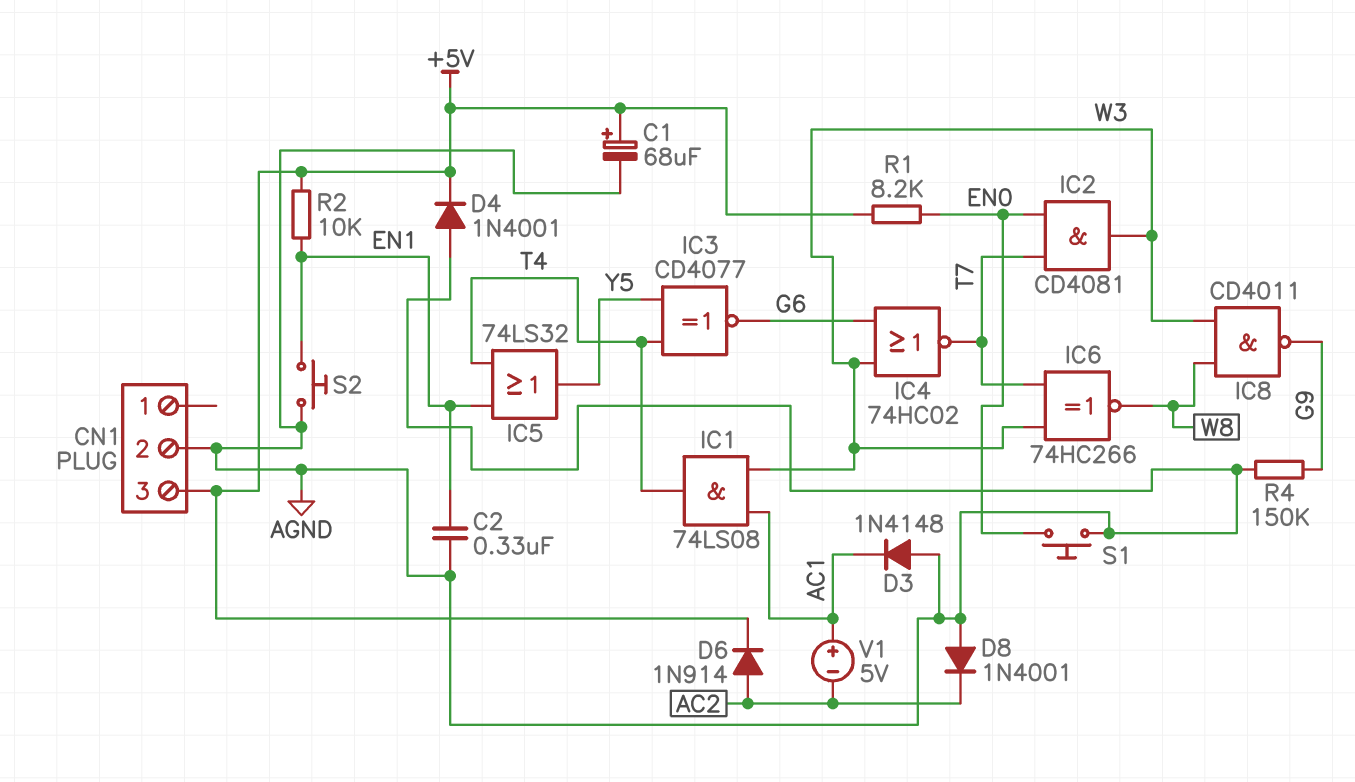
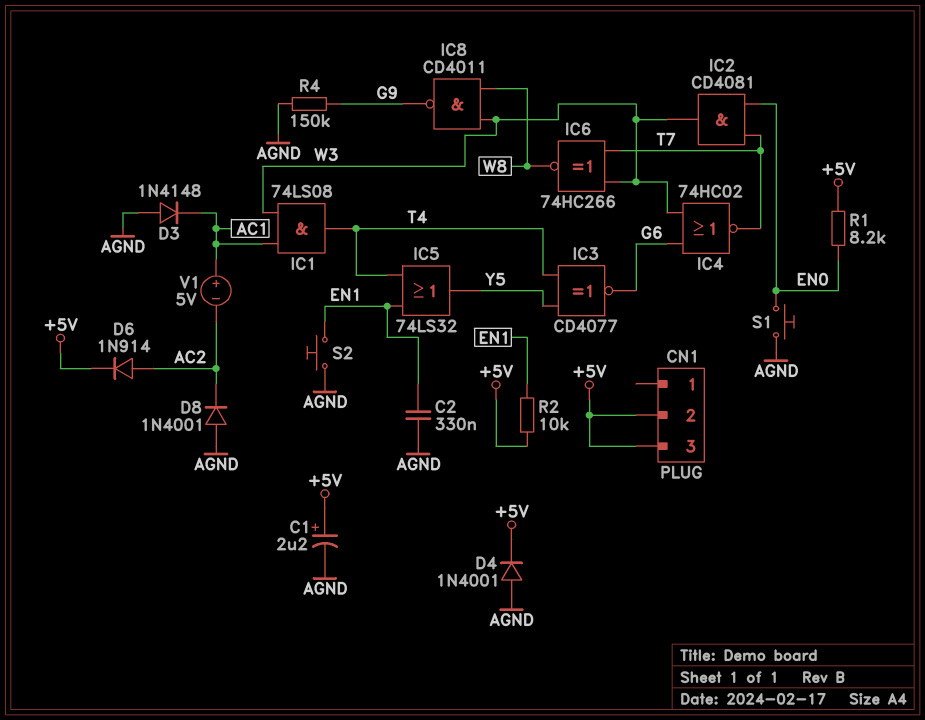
C1: 68uF (plus +5V, minus AGND) -> 2.2uF (plus +5V, minus AGND)
CN1 pin 2: AGND -> +5V

